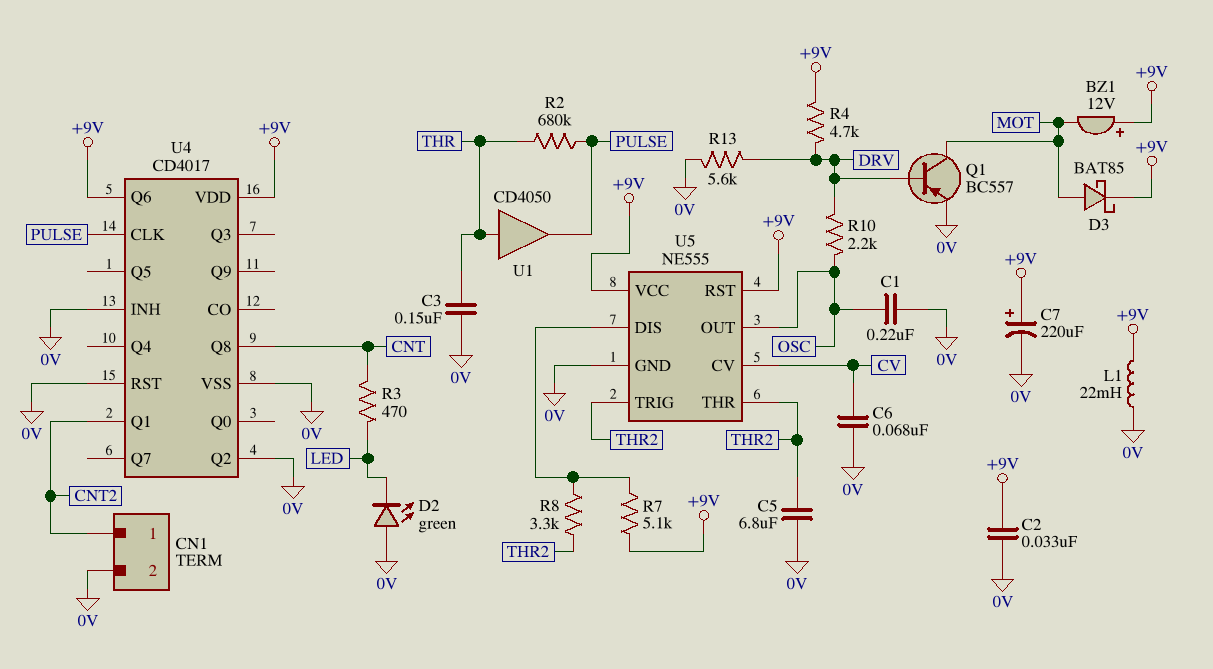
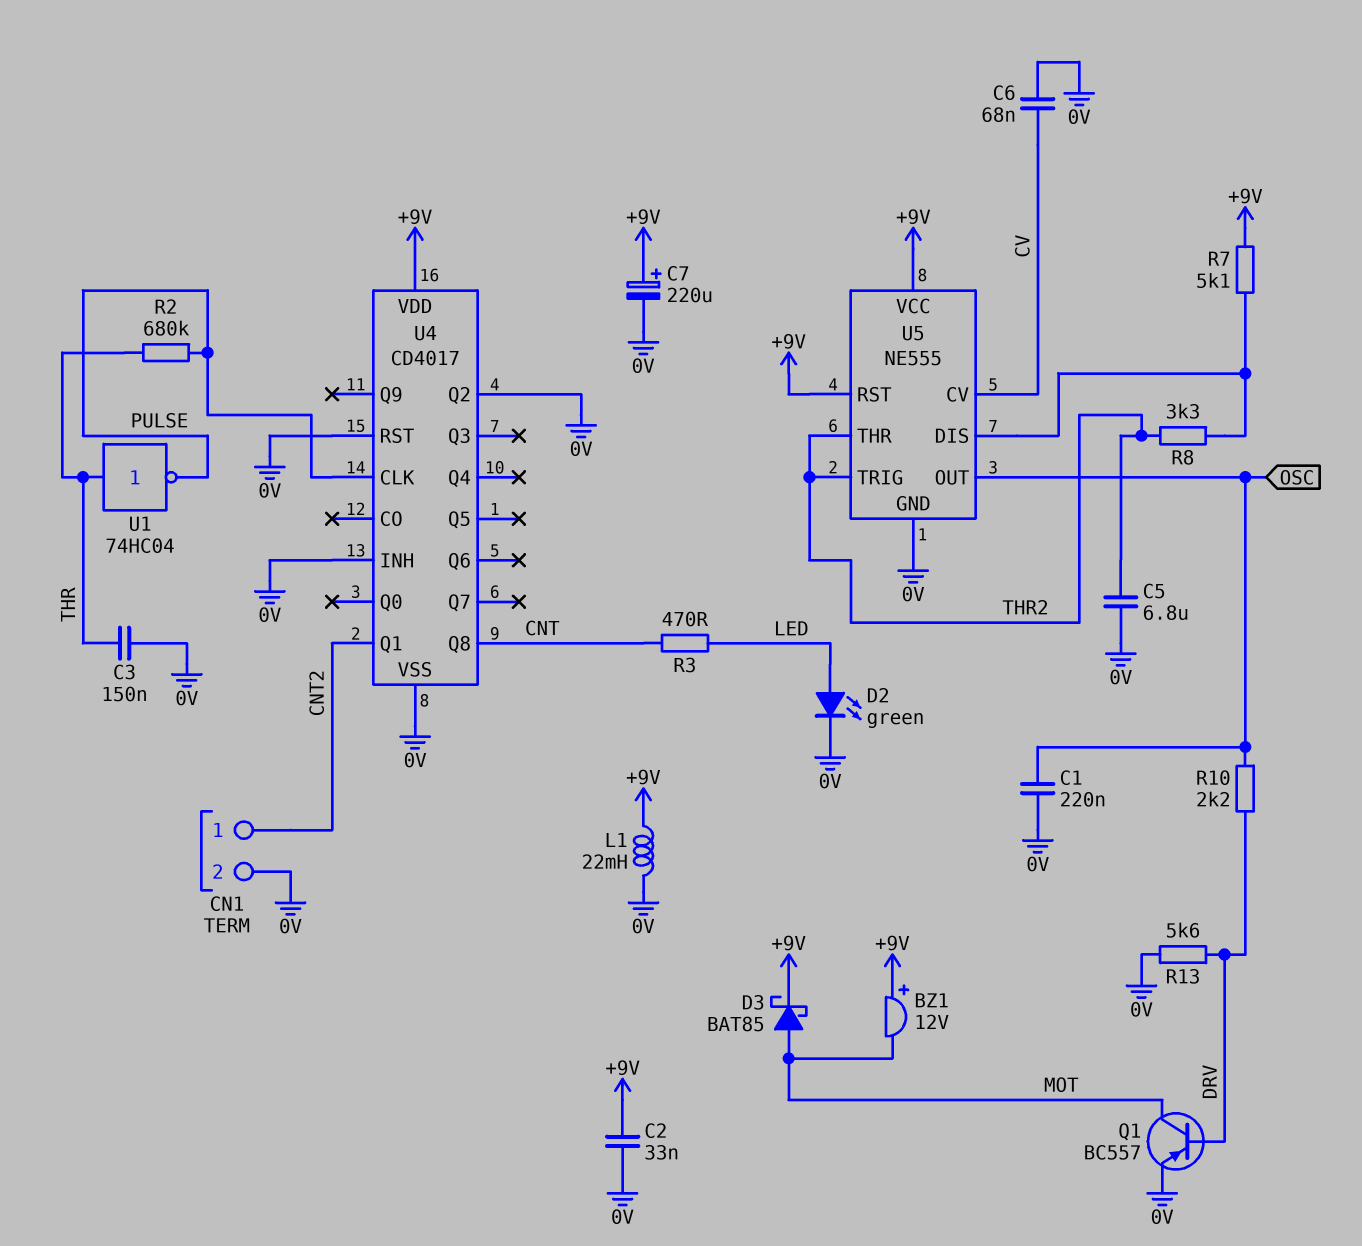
D2: LED green (A 0V, K LED) -> LED green (A LED, K 0V)
R4: 4.7k (+9V, DRV) -> none
U1: buffer CD4050 (in THR, out PULSE) -> NOT 74HC04 (in THR, out PULSE)
U4 pin Q6: +9V -> none

